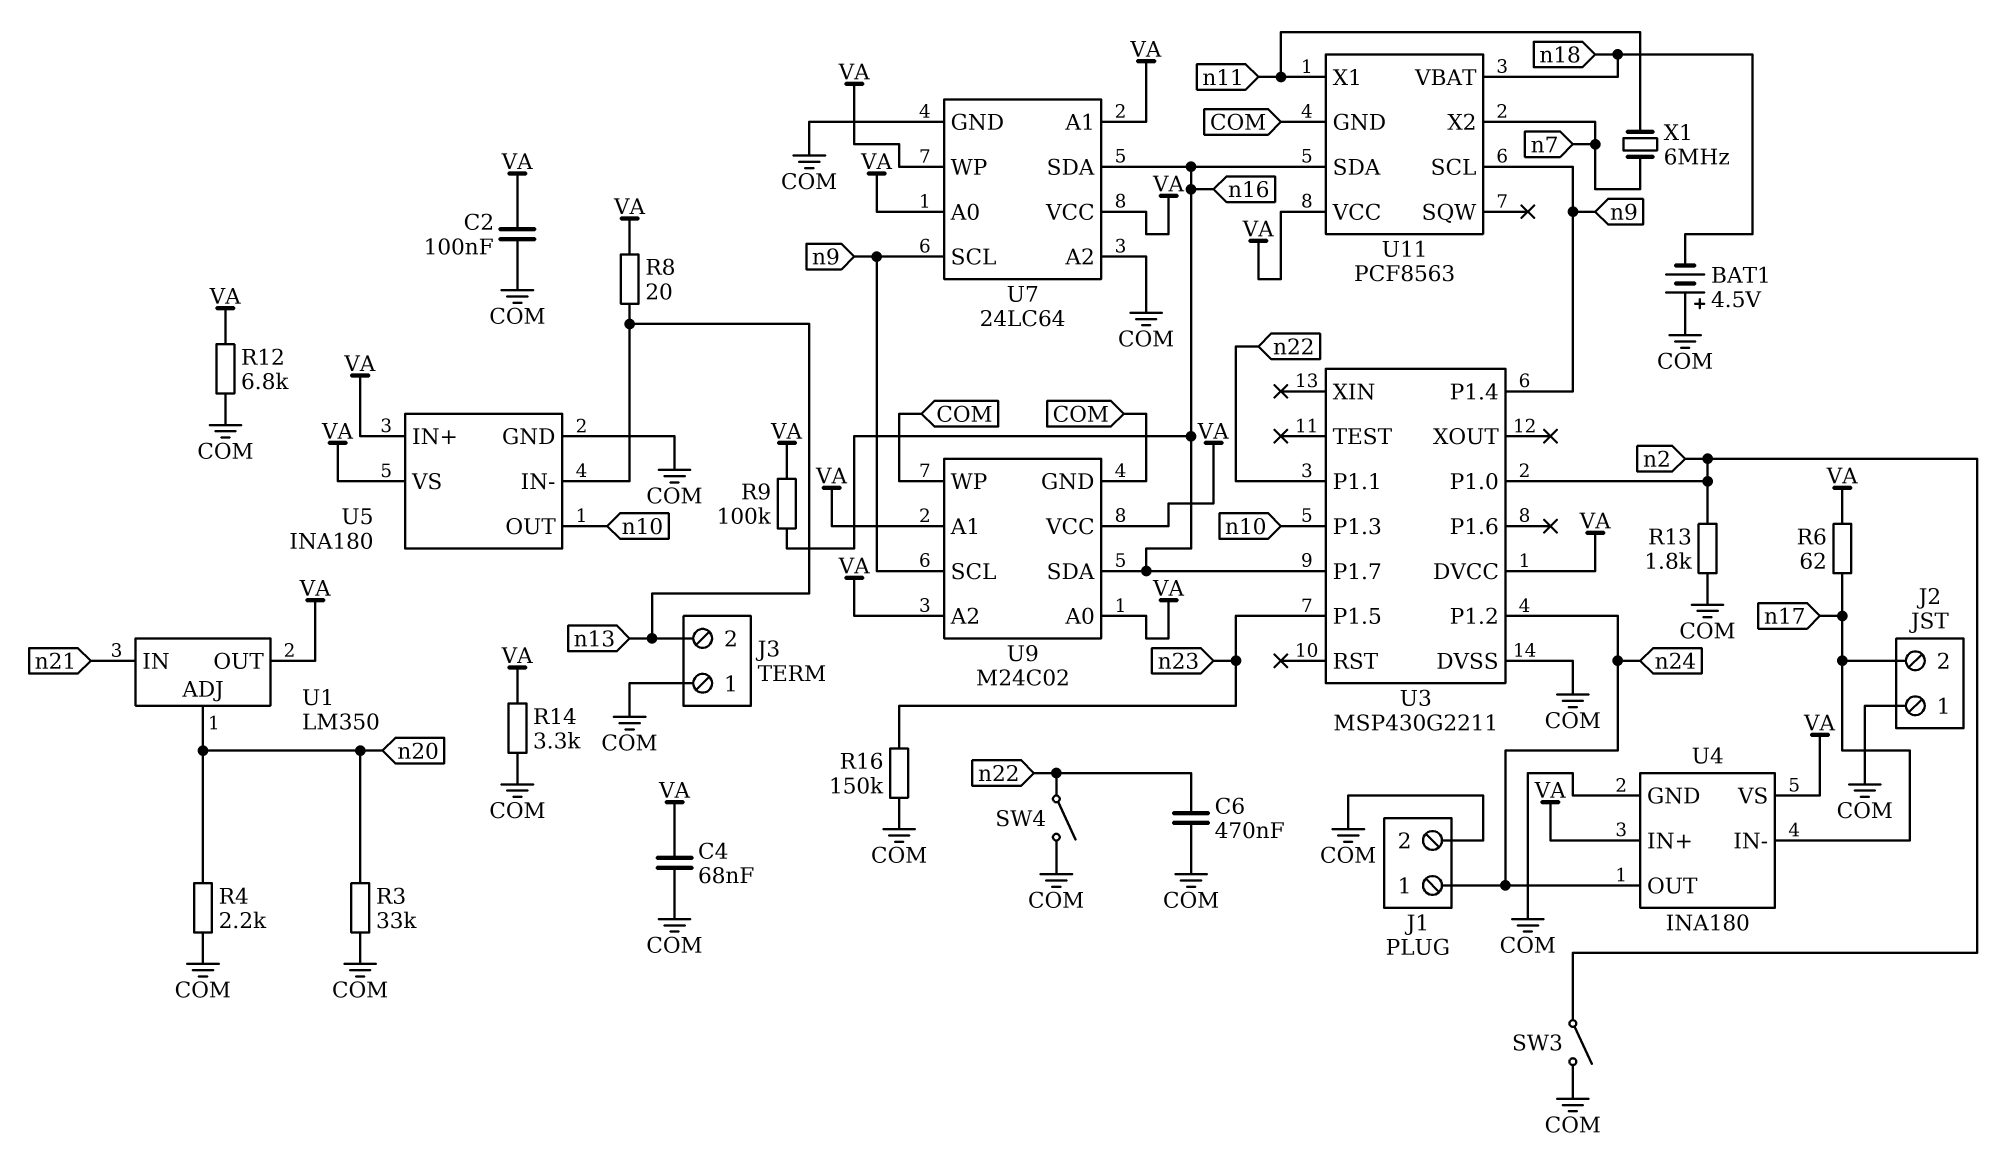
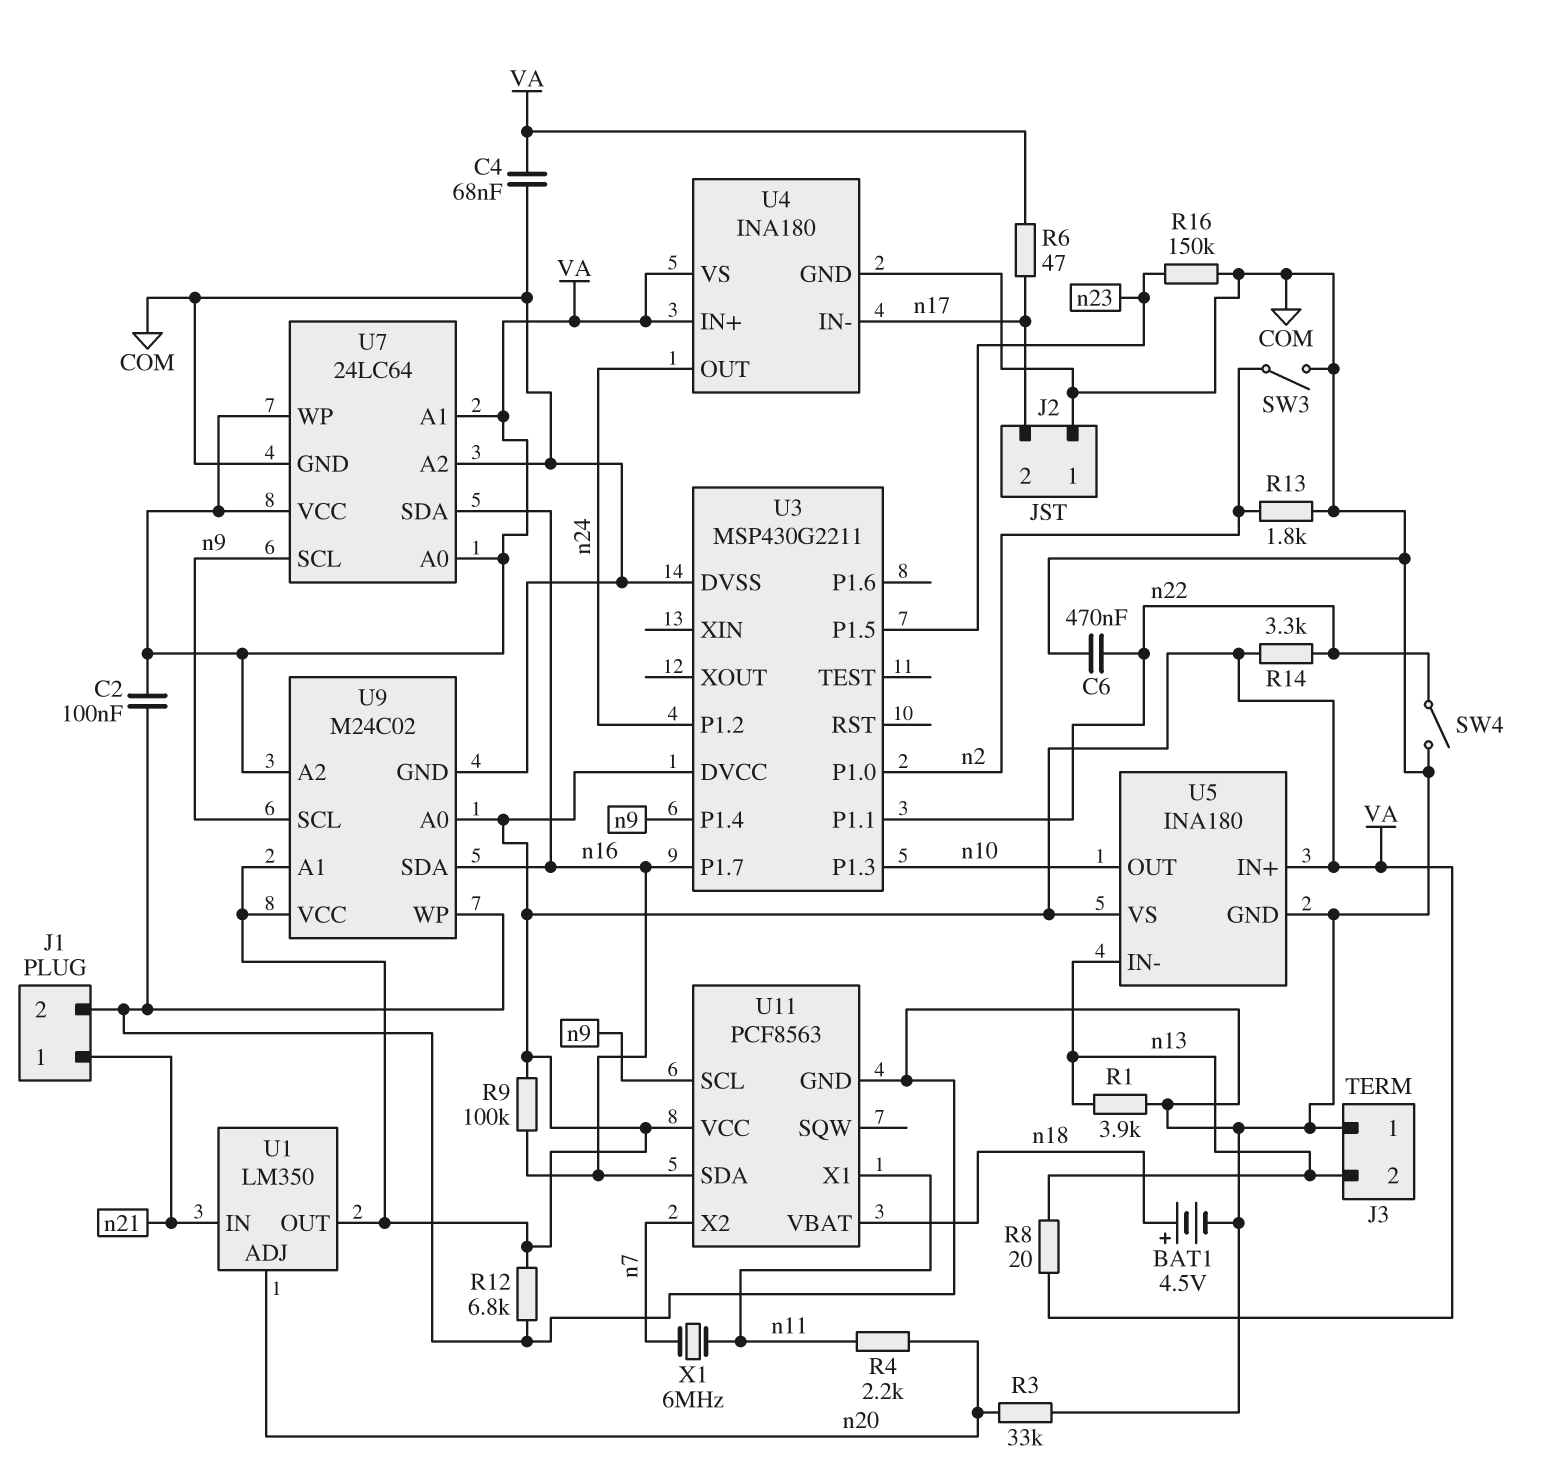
BAT1: 4.5V (plus COM, minus n18) -> 4.5V (plus n18, minus COM)
J1 pin 1: n24 -> n21
R1: none -> 3.9k (COM, n13)
R4: 2.2k (COM, n20) -> 2.2k (n11, n20)
R6: 62 (VA, n17) -> 47 (VA, n17)
R14: 3.3k (COM, VA) -> 3.3k (VA, n22)

